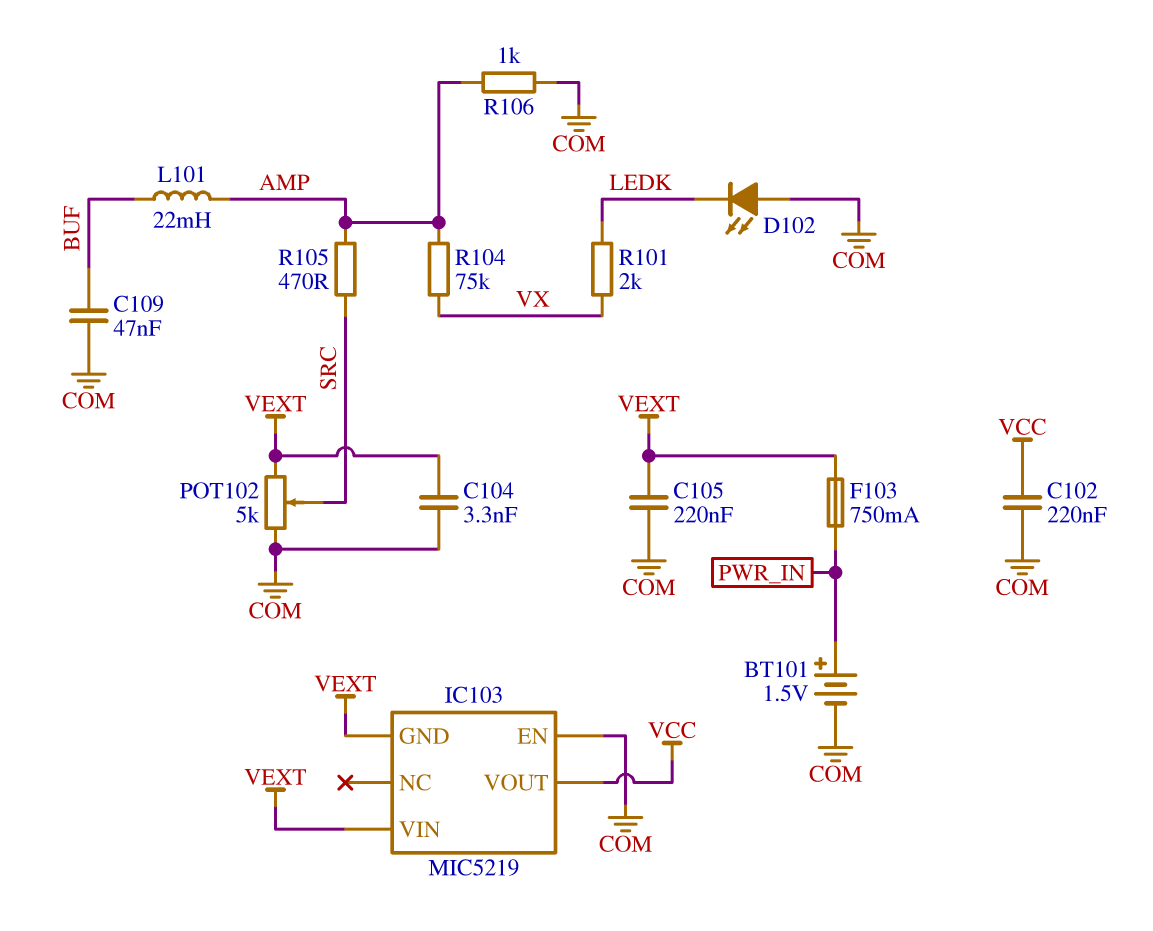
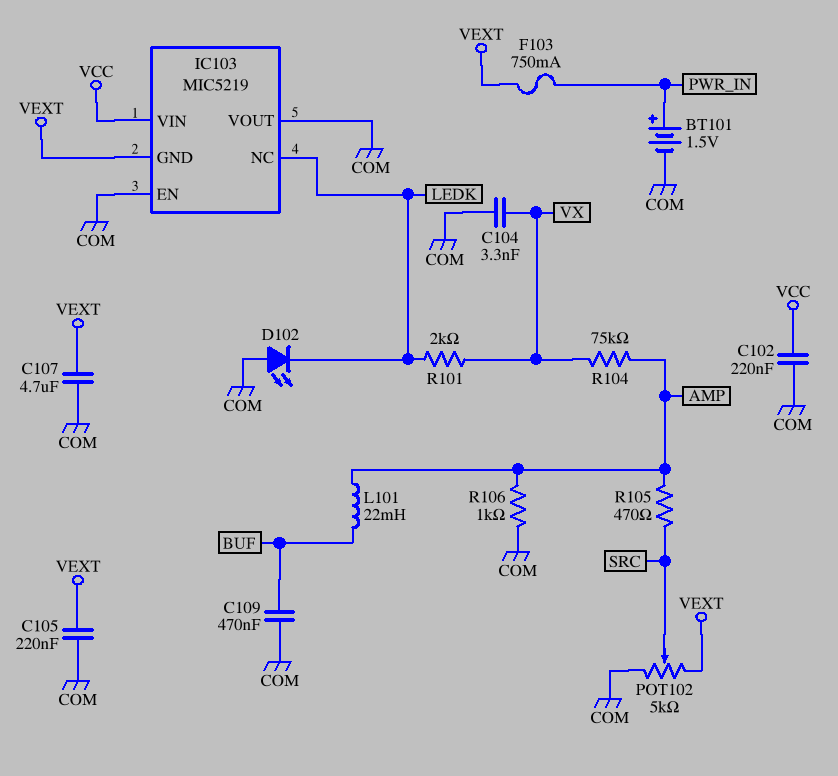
C104: 3.3nF (COM, VEXT) -> 3.3nF (COM, VX)
C107: none -> 4.7uF (COM, VEXT)
C109: 47nF (BUF, COM) -> 470nF (BUF, COM)
IC103 pin NC: none -> LEDK
IC103 pin VIN: VEXT -> VCC
IC103 pin VOUT: VCC -> COM

